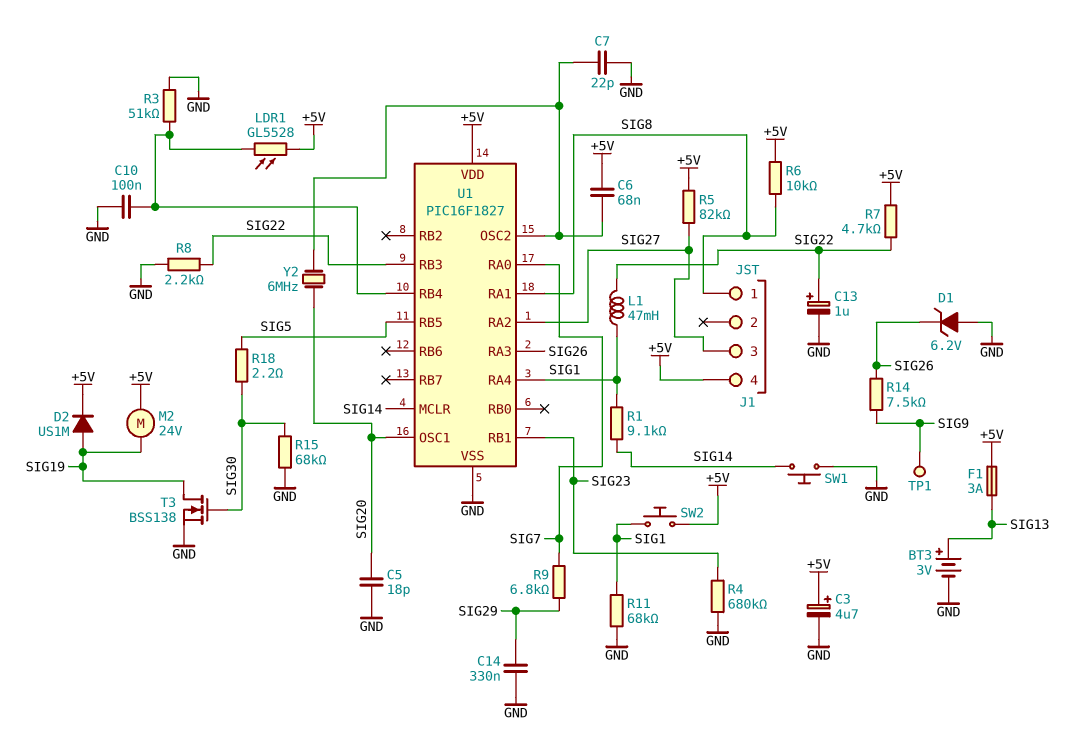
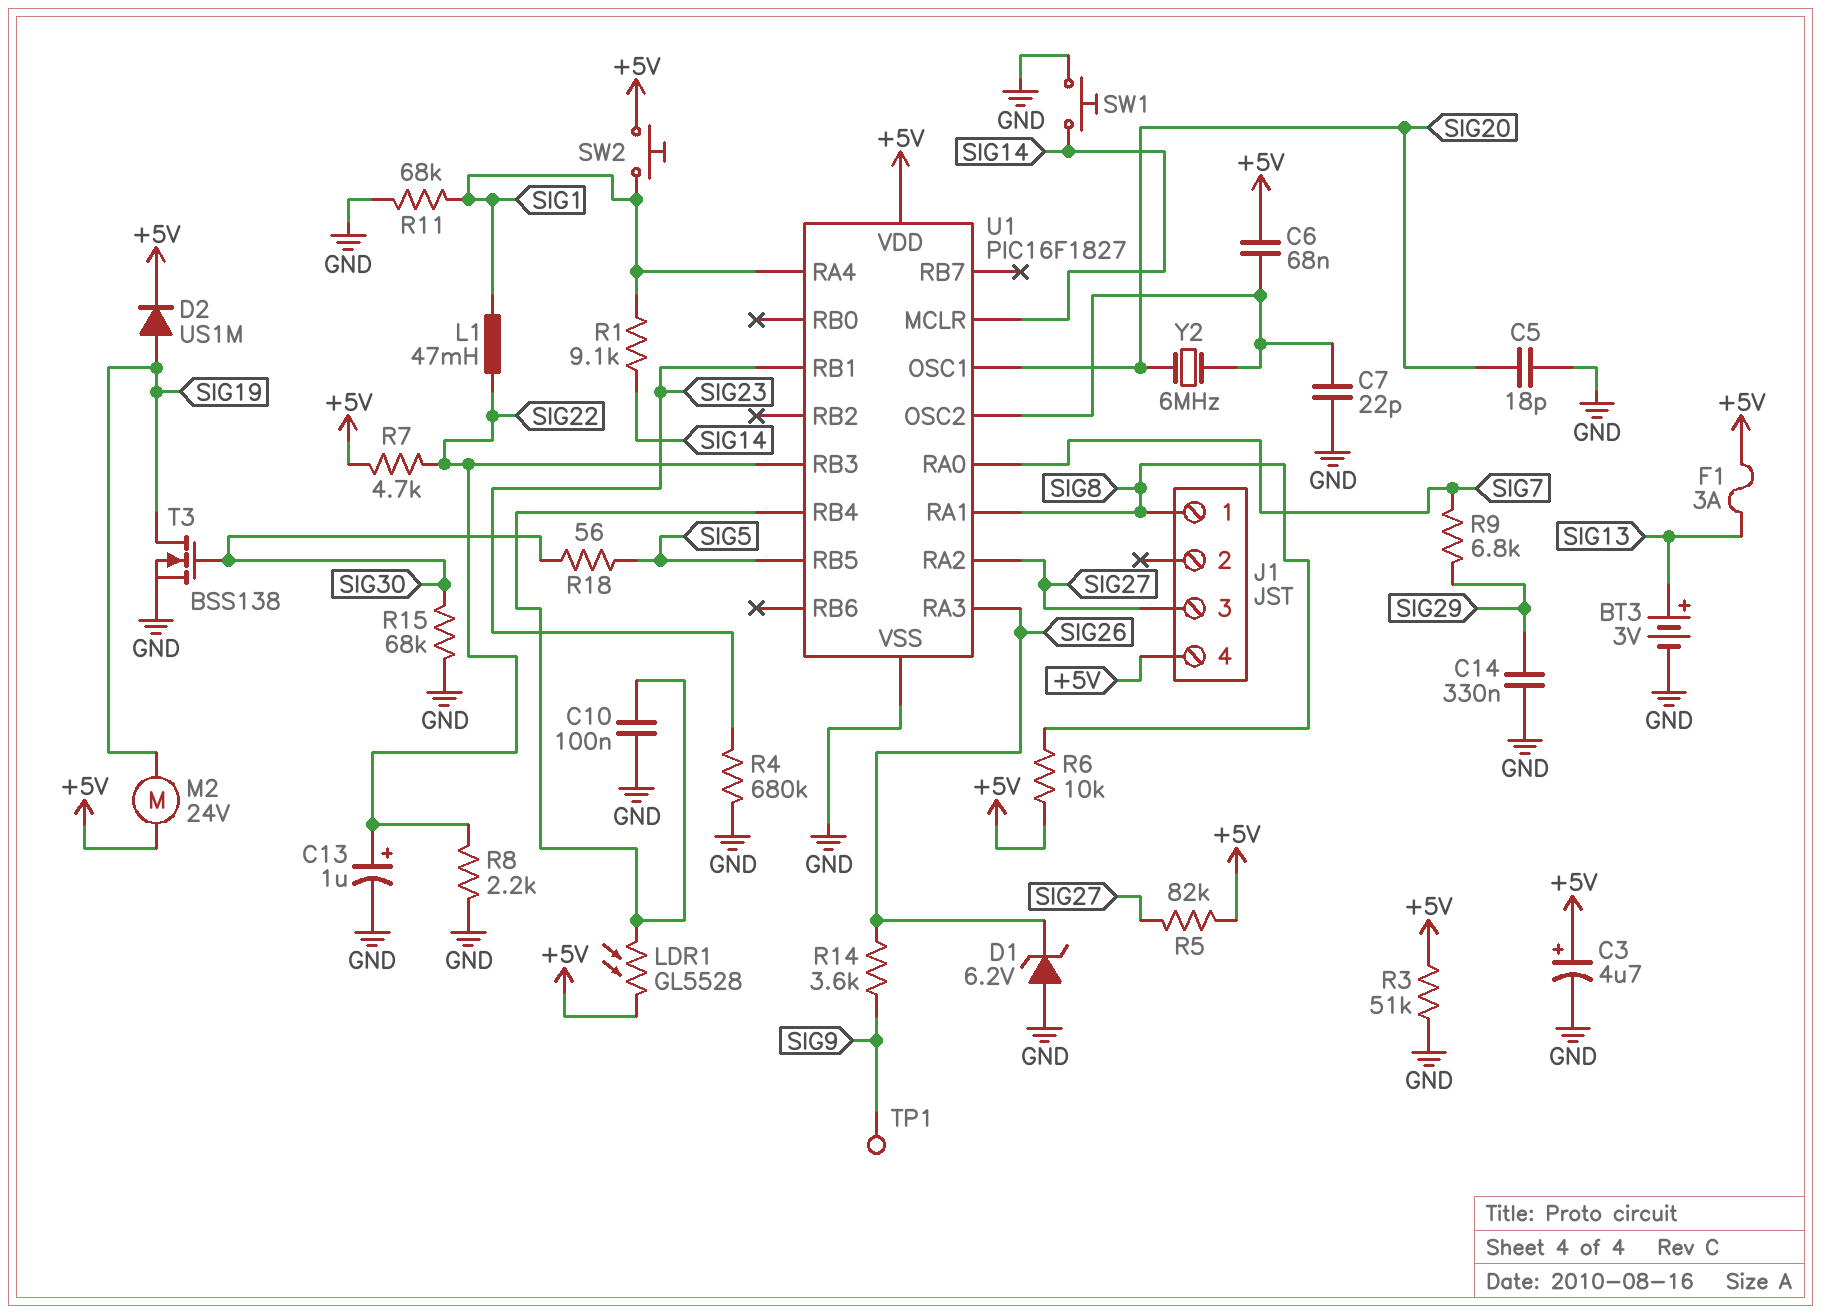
R3: 51k (GND, U1/RB4) -> 51k (+5V, GND)
R14: 7.5k (SIG9, SIG26) -> 3.6k (SIG9, SIG26)
R18: 2.2 (SIG5, SIG30) -> 56 (SIG5, SIG30)

